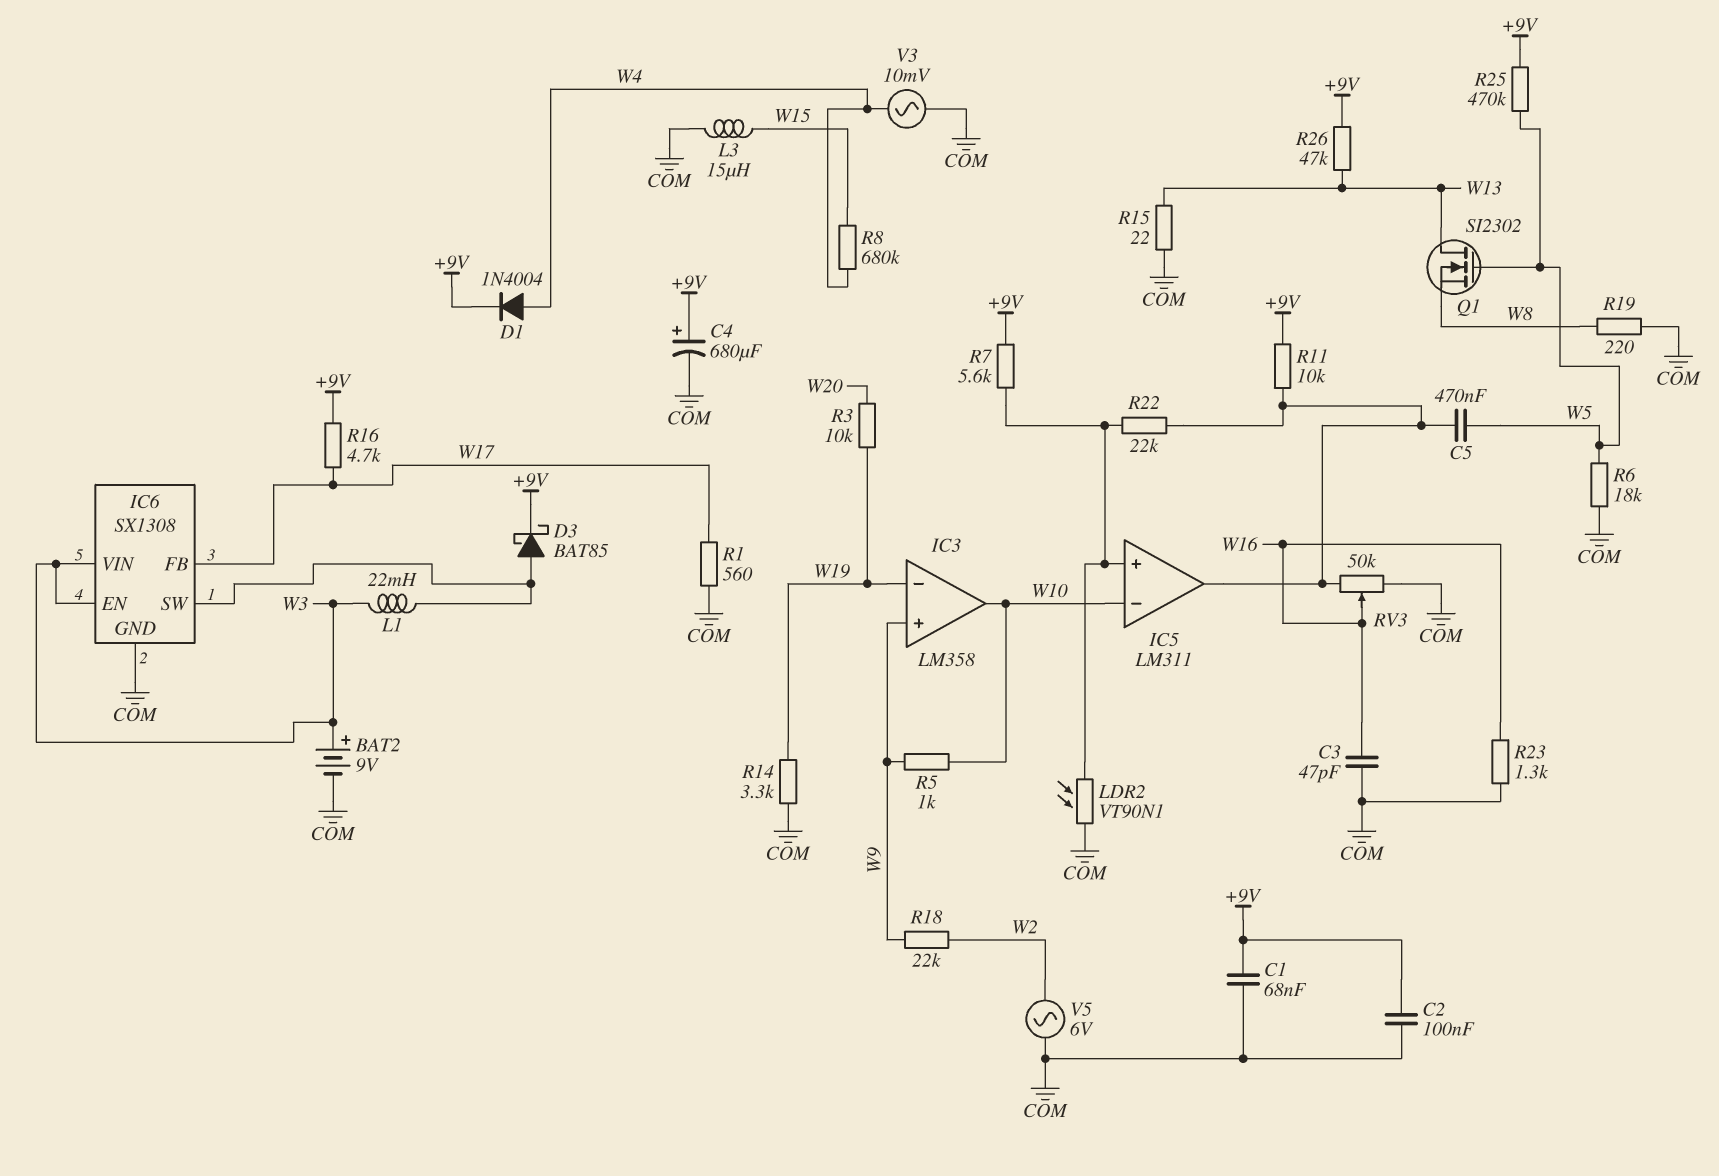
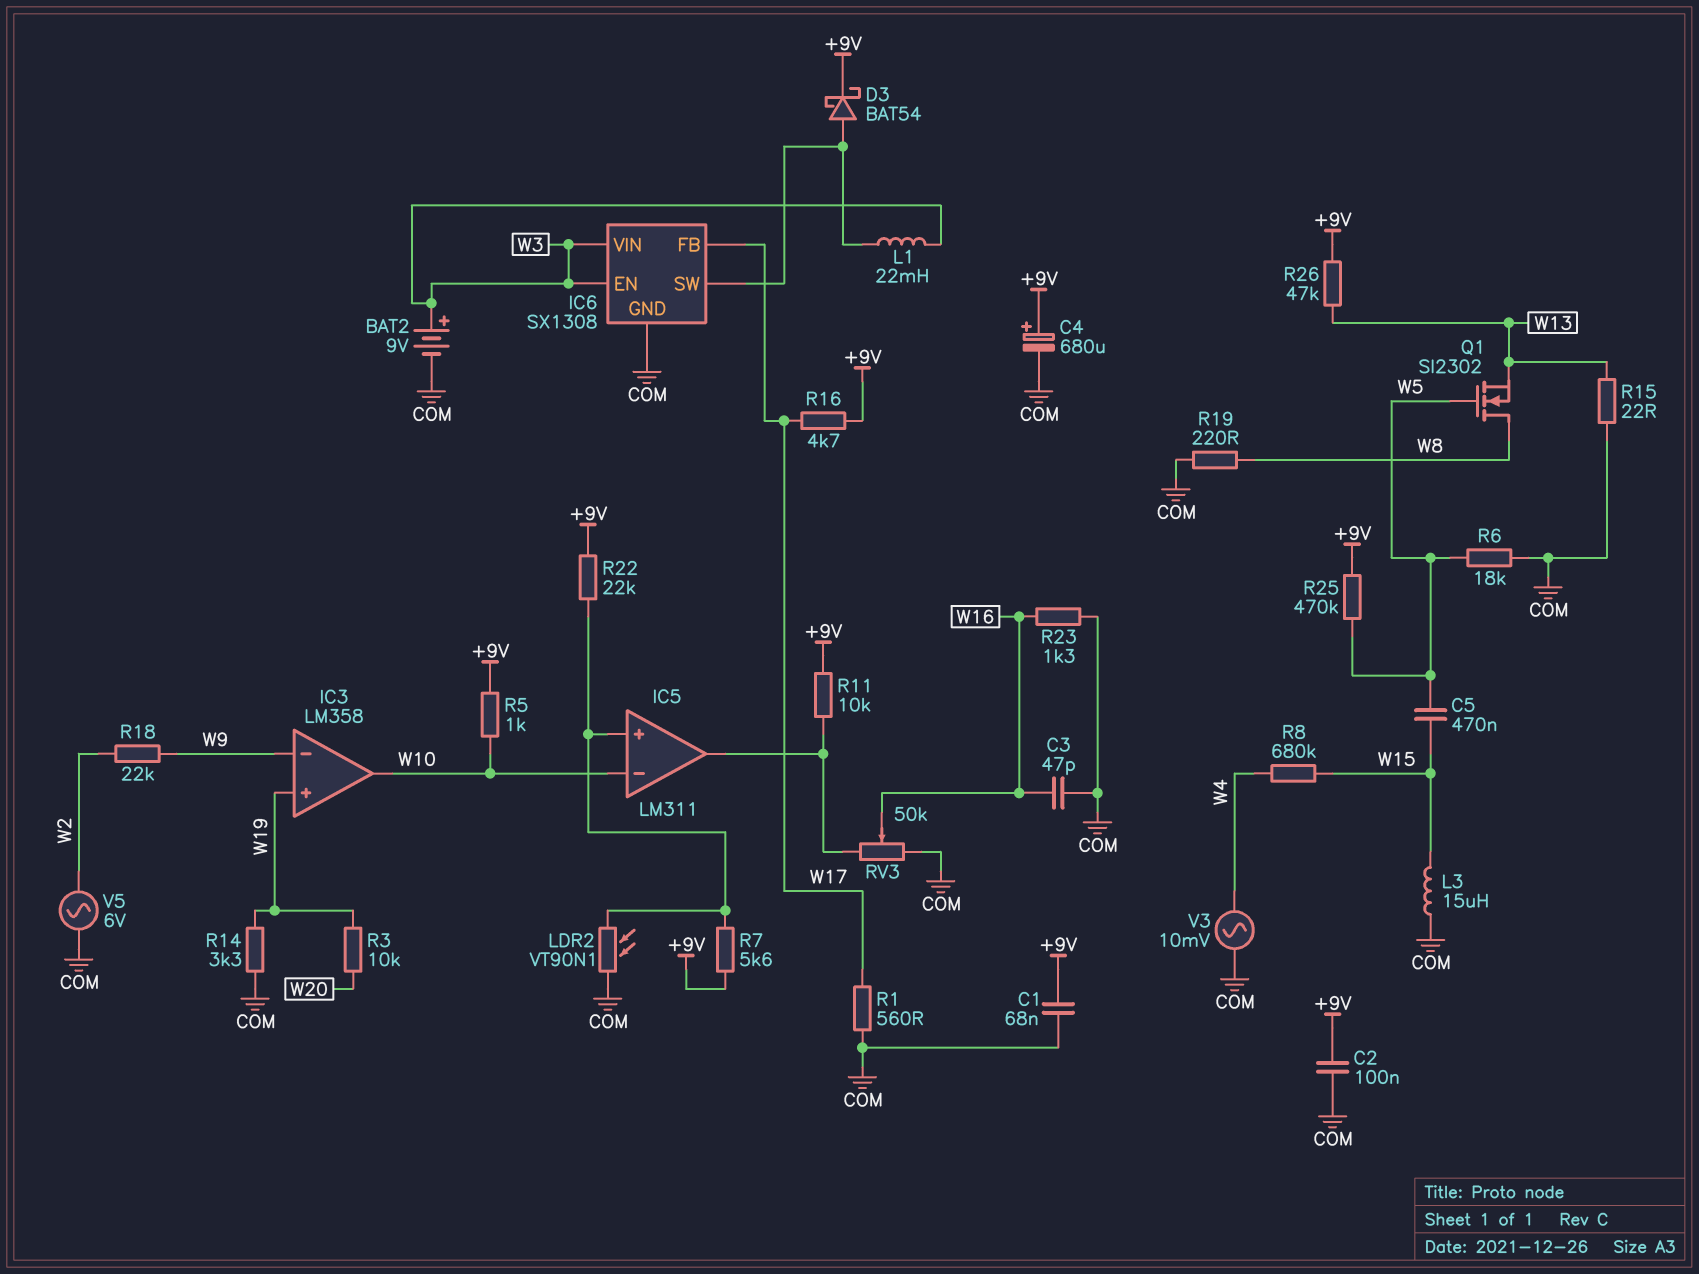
C5: 470nF (IC5/out, W5) -> 470nF (W5, W15)
D1: diode 1N4004 (A W4, K +9V) -> none
D3: schottky BAT85 (A IC6/SW, K +9V) -> schottky BAT54 (A IC6/SW, K +9V)
IC3 pin in+: W9 -> W19
IC3 pin in-: W19 -> W9
Q1: NMOS SI2302 (G W5, D W13, S W8) -> NMOS SI2302 (G W5, D W8, S W13)
R5: 1k (W9, W10) -> 1k (+9V, W10)
R22: 22k (IC5/in+, IC5/out) -> 22k (+9V, IC5/in+)

